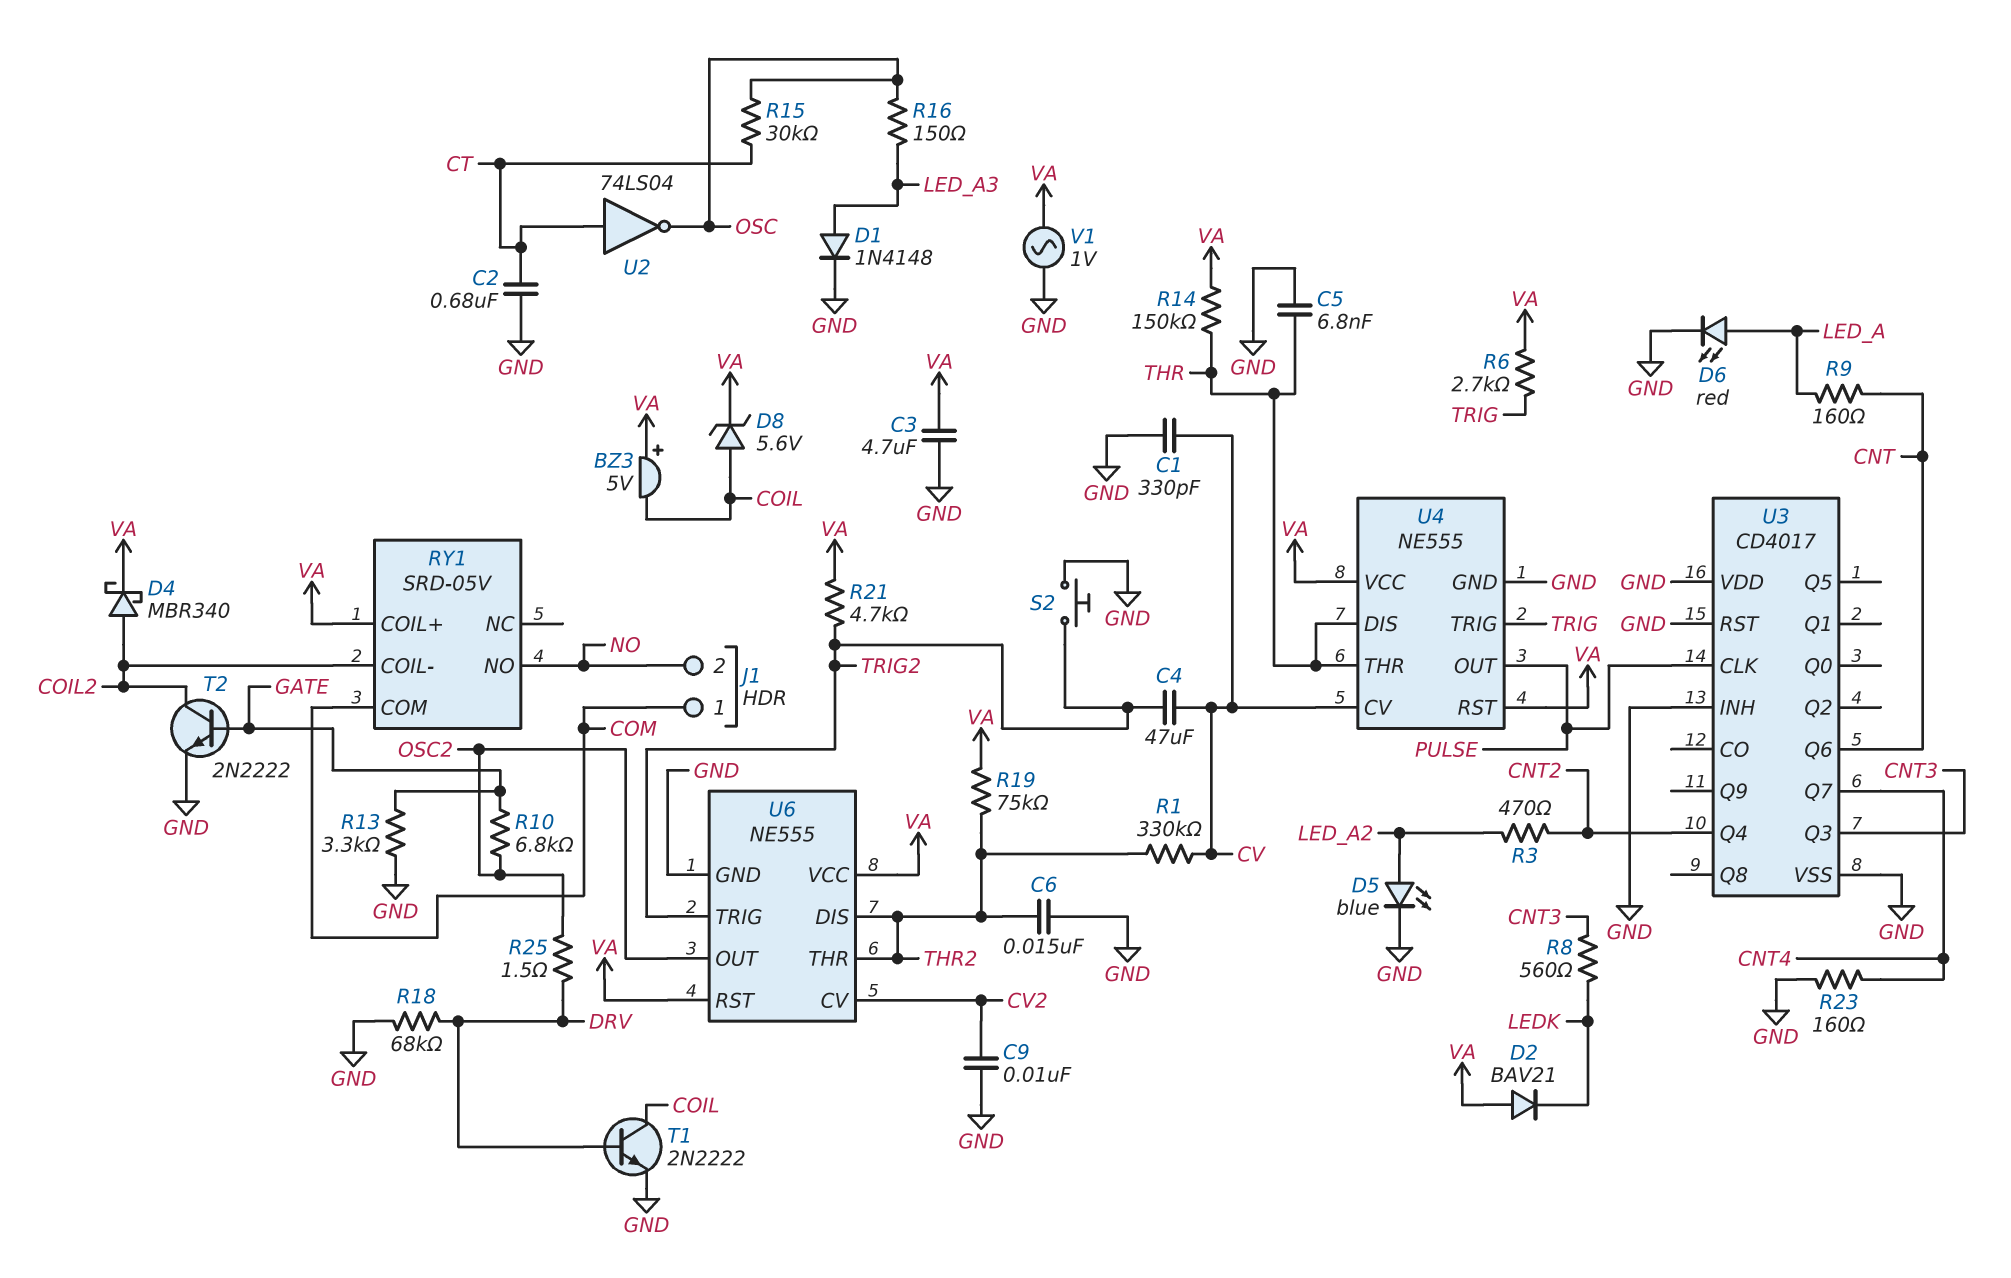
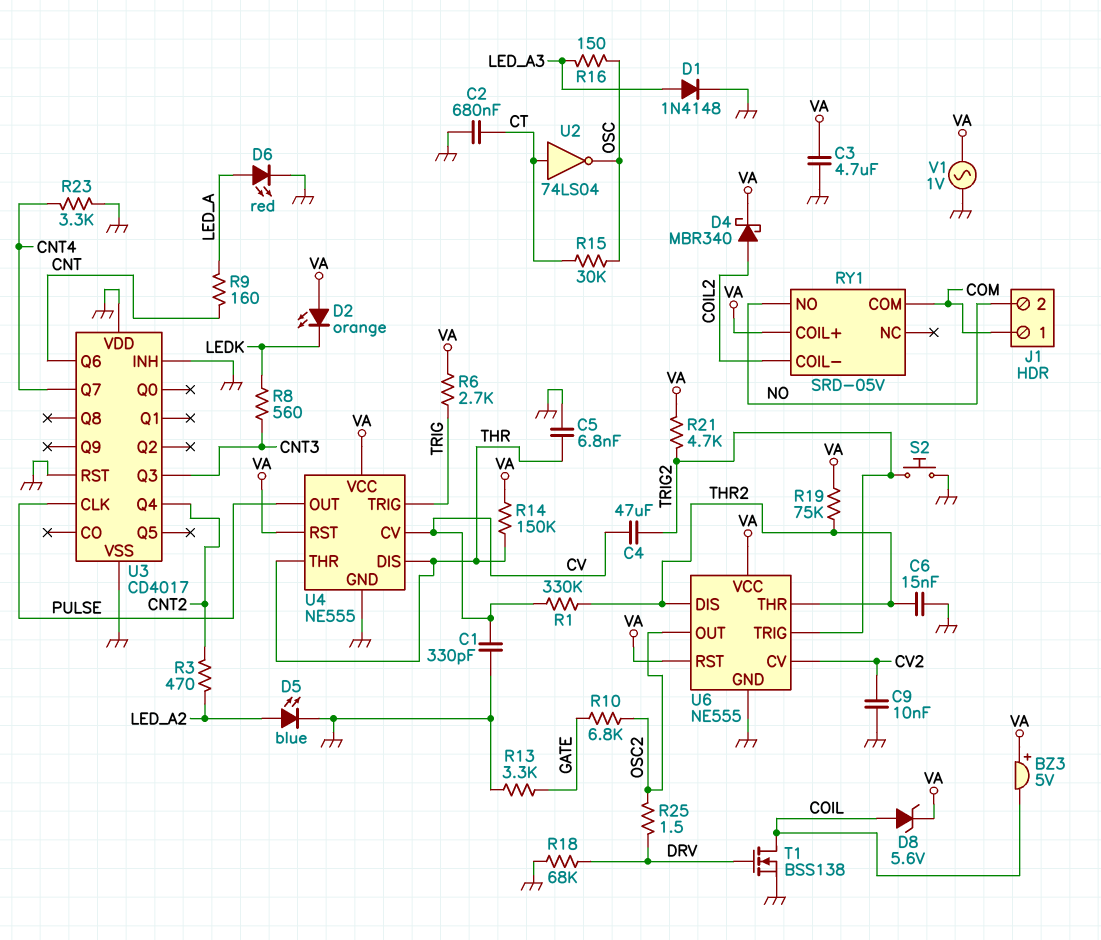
D2: diode BAV21 (A VA, K LEDK) -> LED orange (A VA, K LEDK)
R23: 160 (CNT4, GND) -> 3.3k (CNT4, GND)
T1: NPN 2N2222 (B DRV, C COIL, E GND) -> NMOS BSS138 (G DRV, D COIL, S GND)
T2: NPN 2N2222 (B GATE, C COIL2, E GND) -> none

